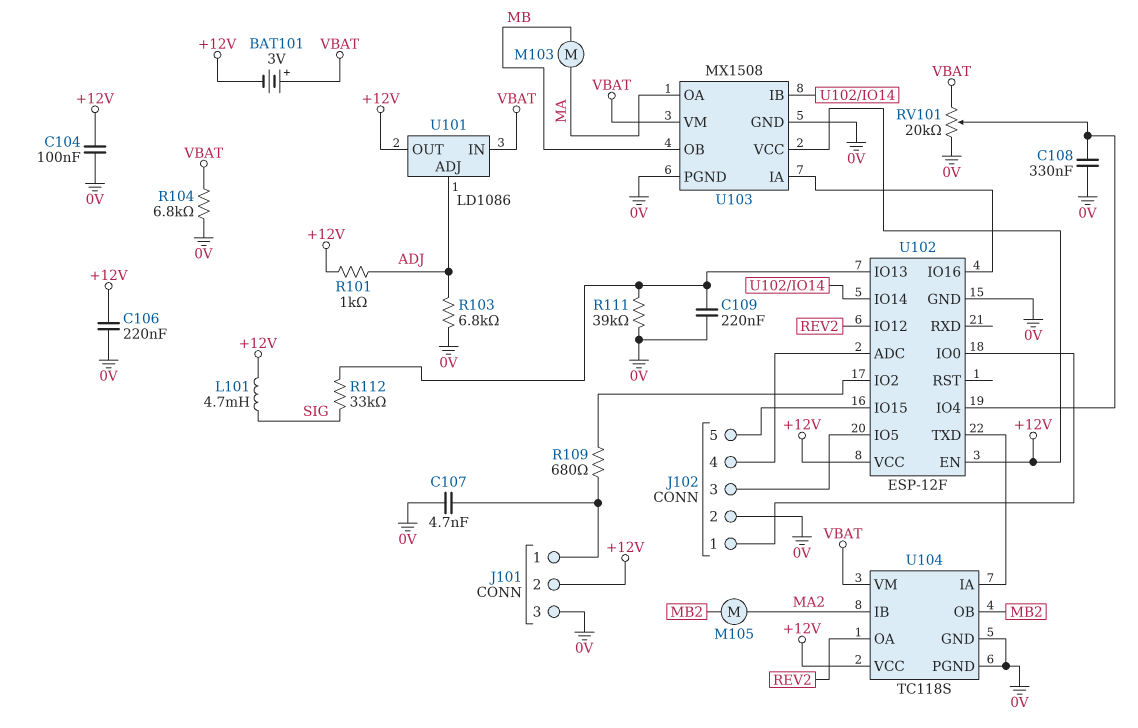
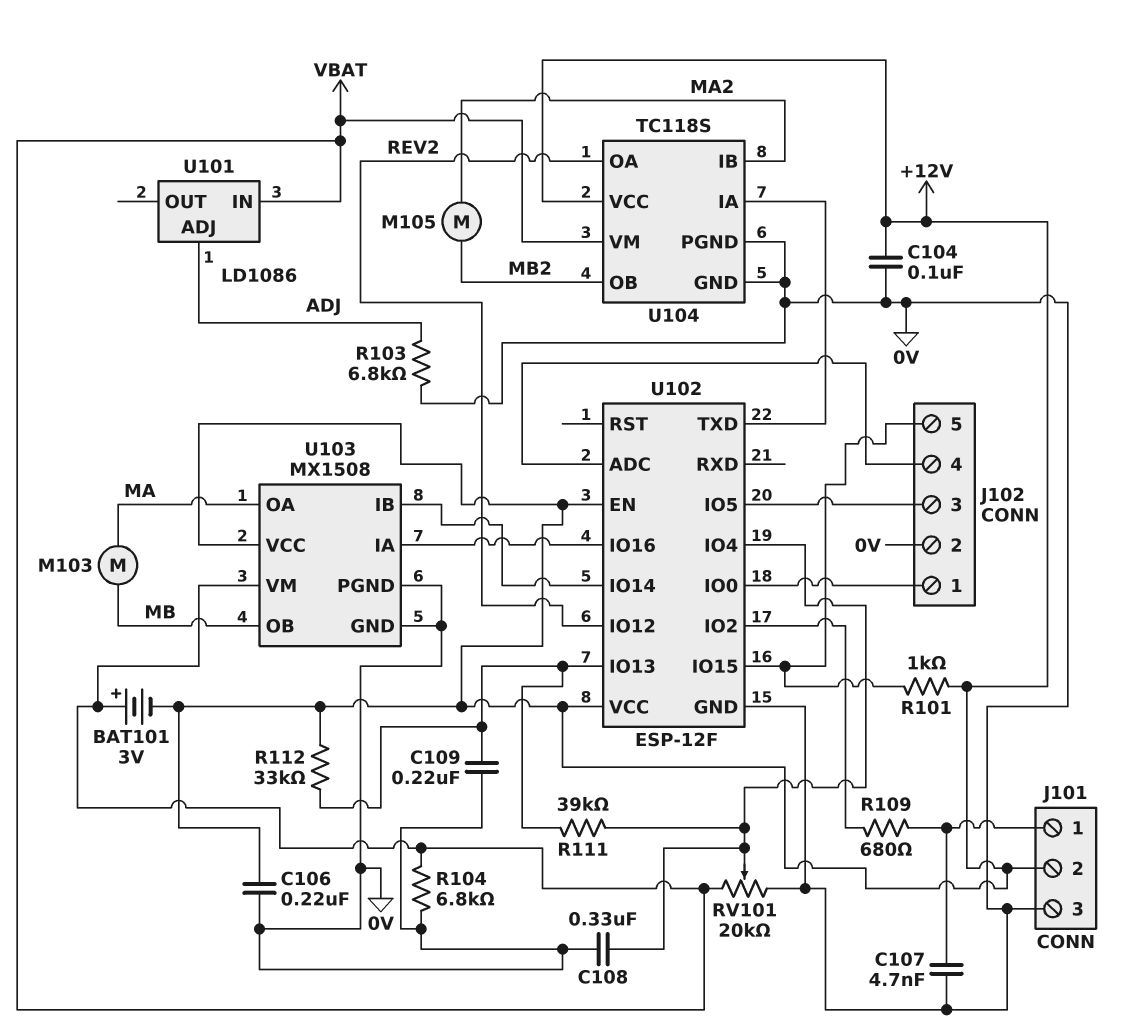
L101: 4.7mH (+12V, SIG) -> none
R101: 1k (+12V, ADJ) -> 1k (+12V, J102/5)
R111: 39k (0V, U102/IO13) -> 39k (U102/IO4, U102/IO13)
R112: 33k (SIG, U102/IO13) -> 33k (+12V, U102/IO13)
U101 pin OUT: +12V -> none

